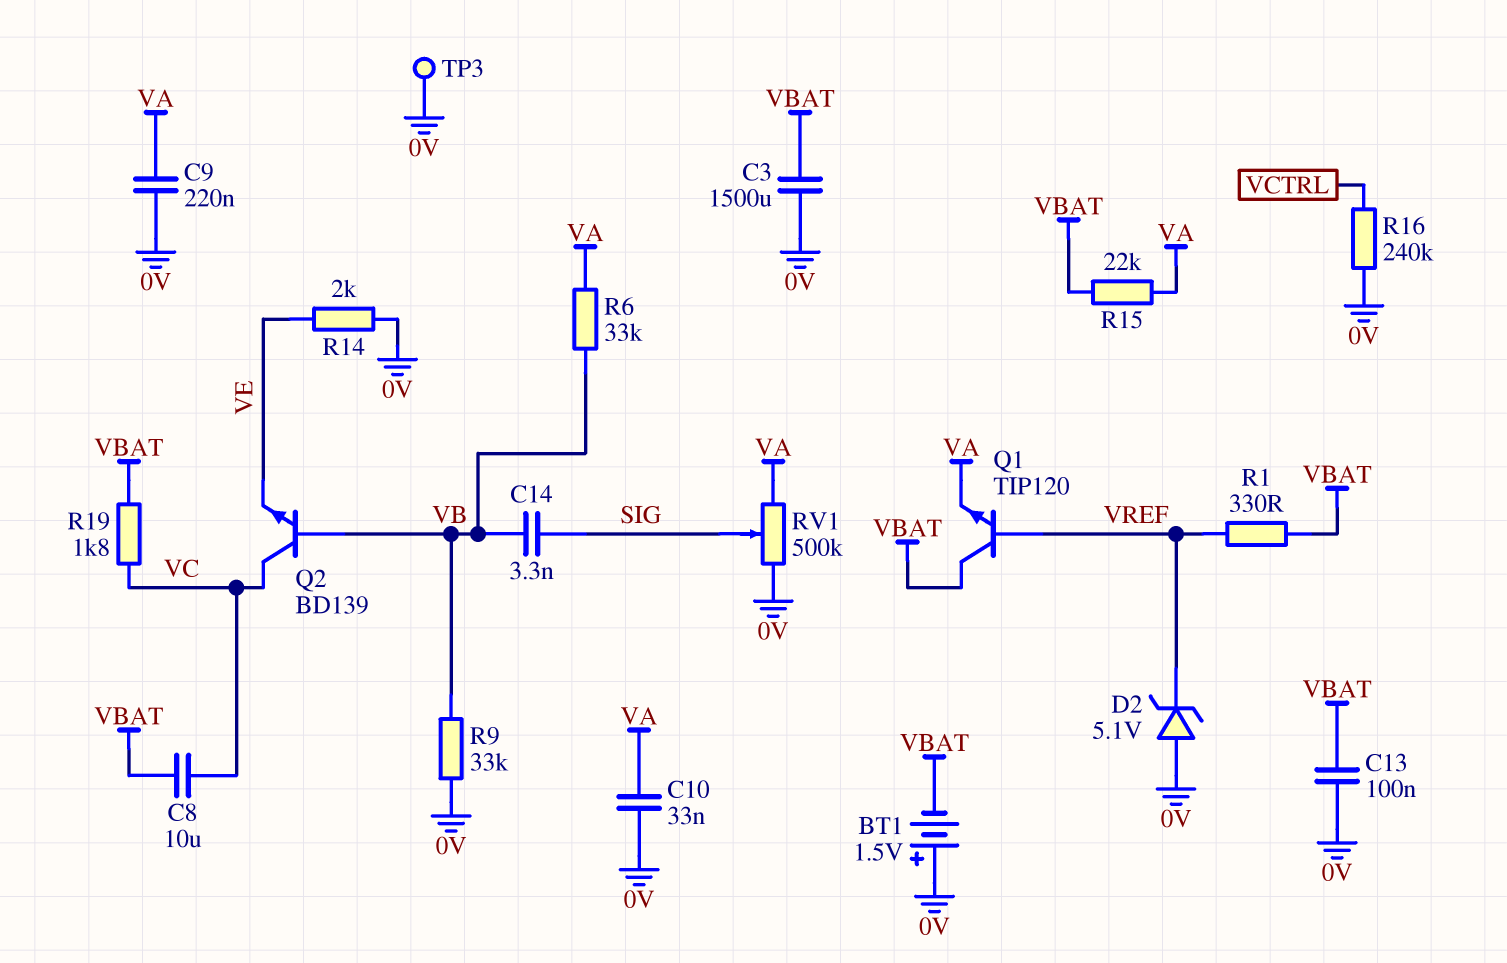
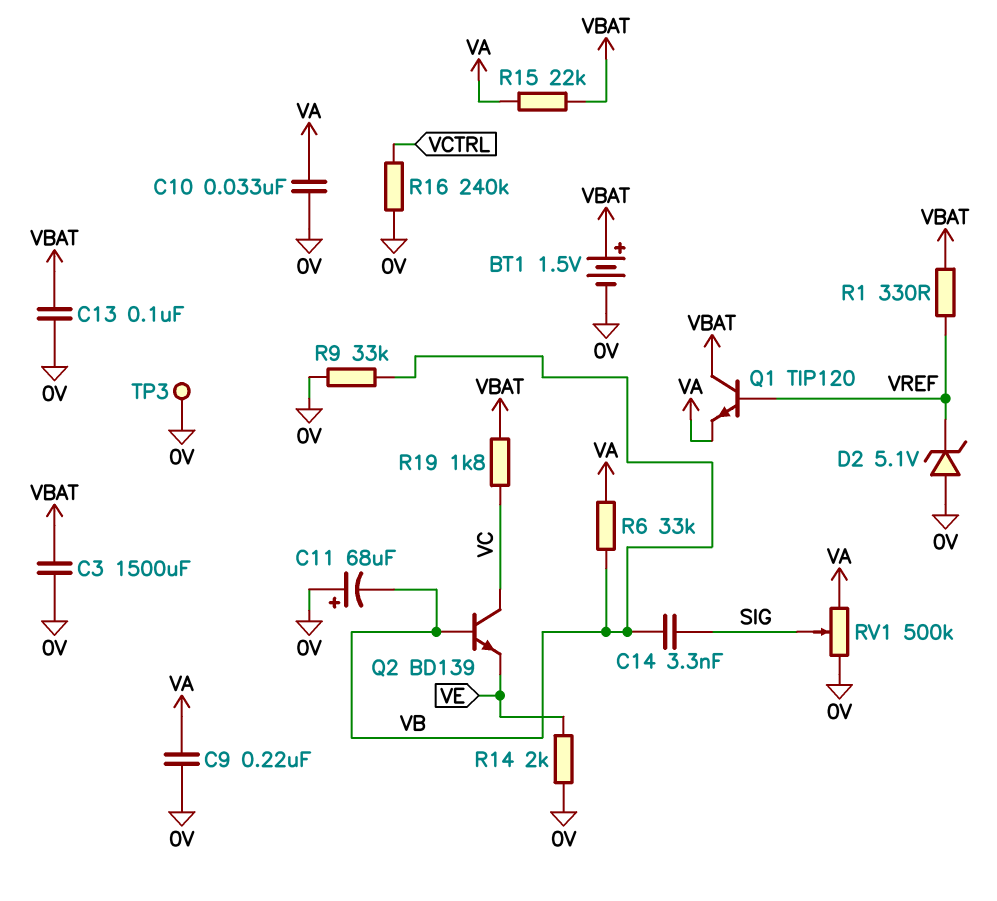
BT1: 1.5V (plus 0V, minus VBAT) -> 1.5V (plus VBAT, minus 0V)
C8: 10uF (VBAT, VC) -> none
C11: none -> 68uF (plus 0V, minus VB)

